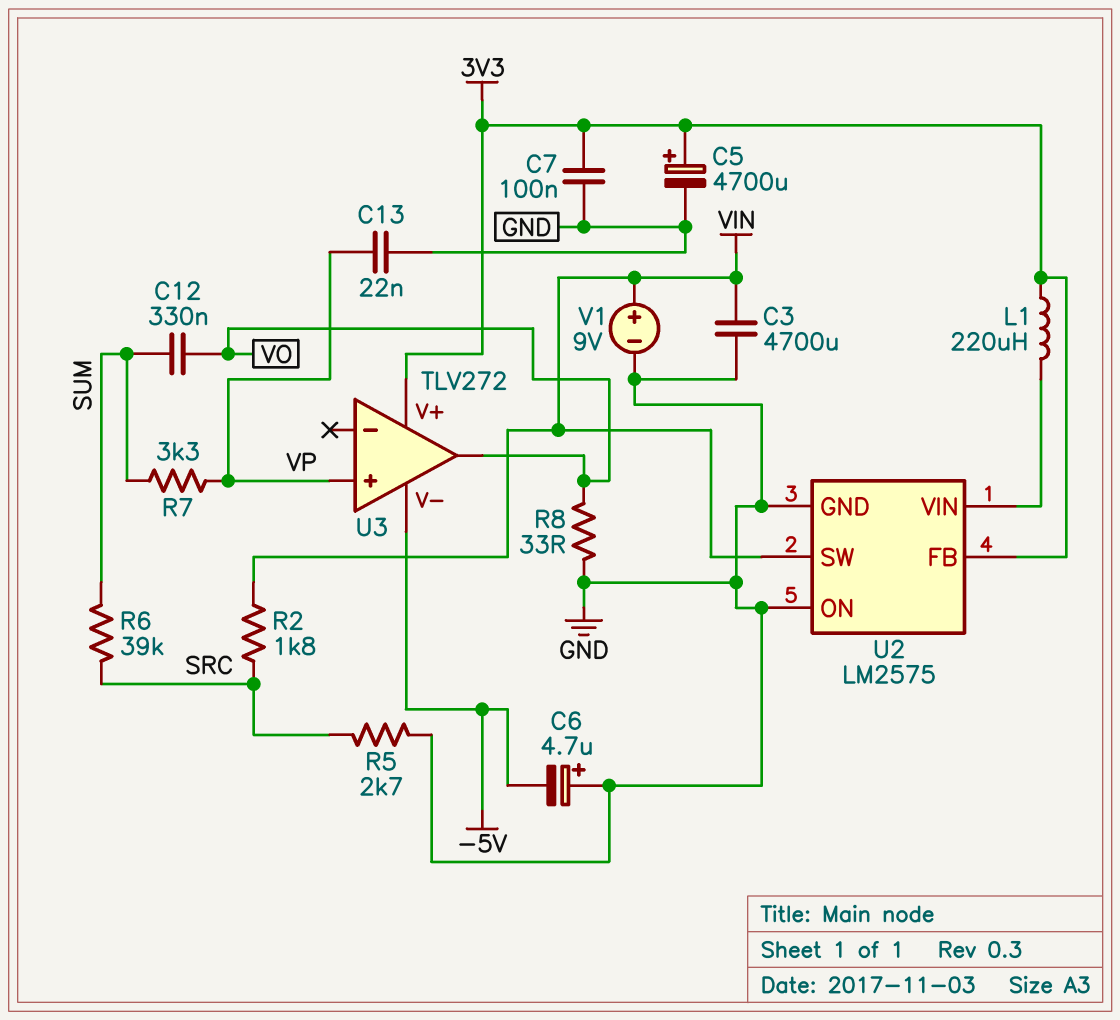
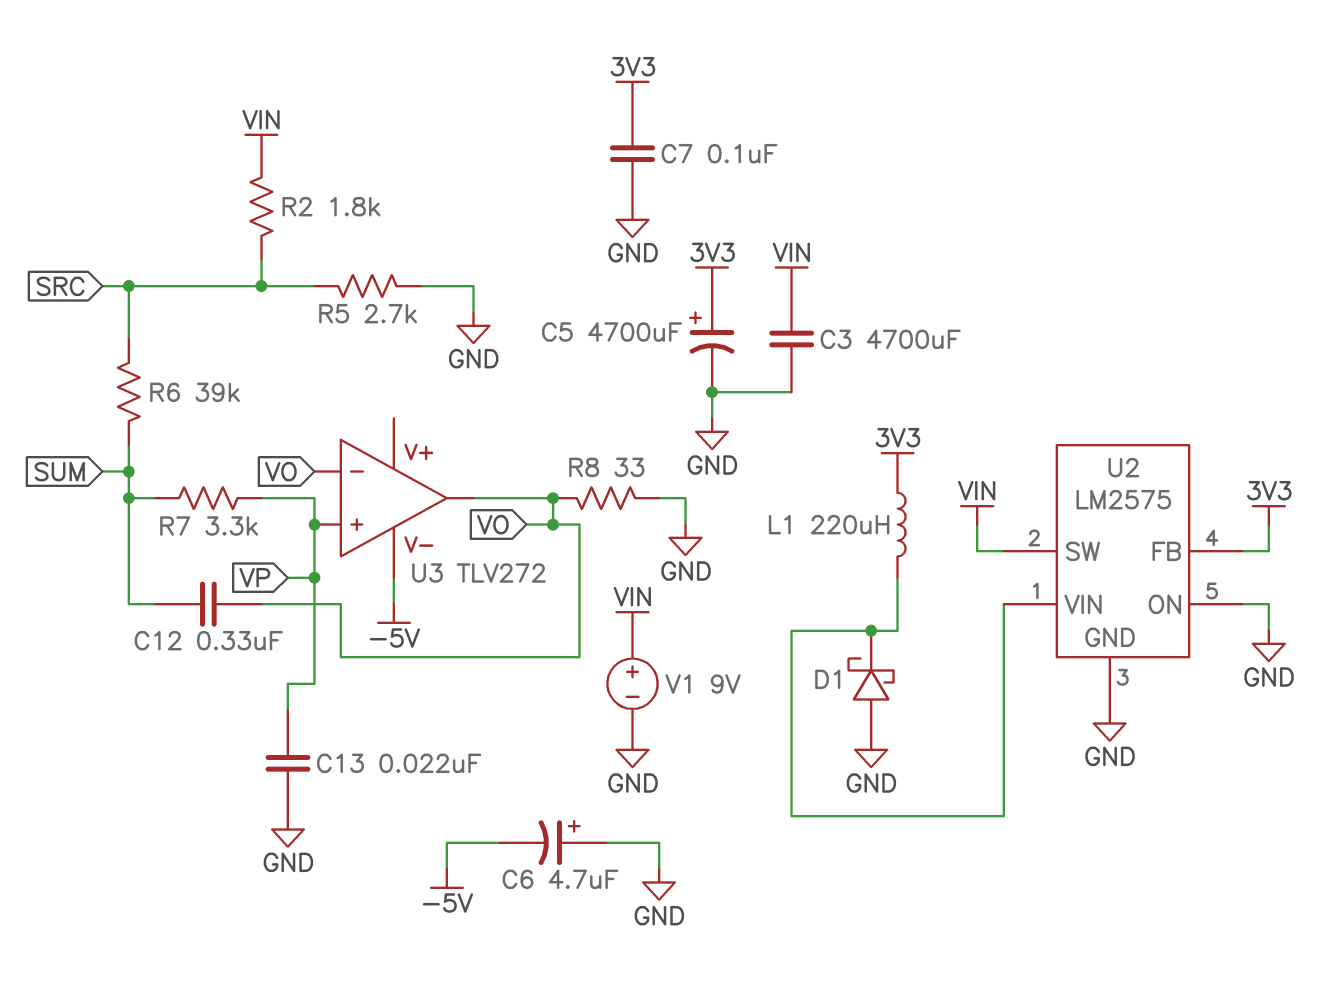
D1: none -> schottky (A GND, K U2/VIN)
U3 pin V+: 3V3 -> none
U3 pin in-: none -> VO

